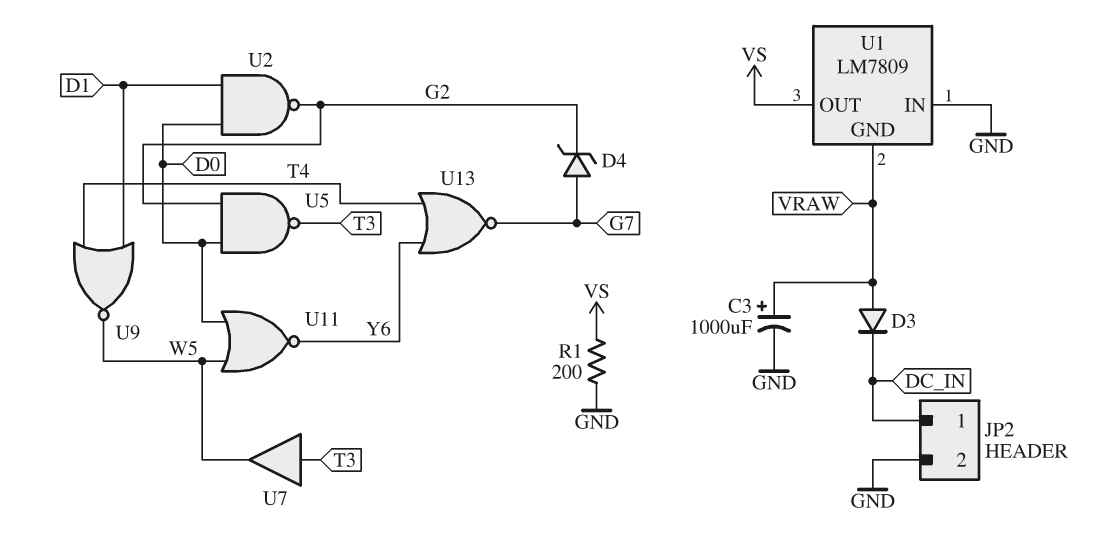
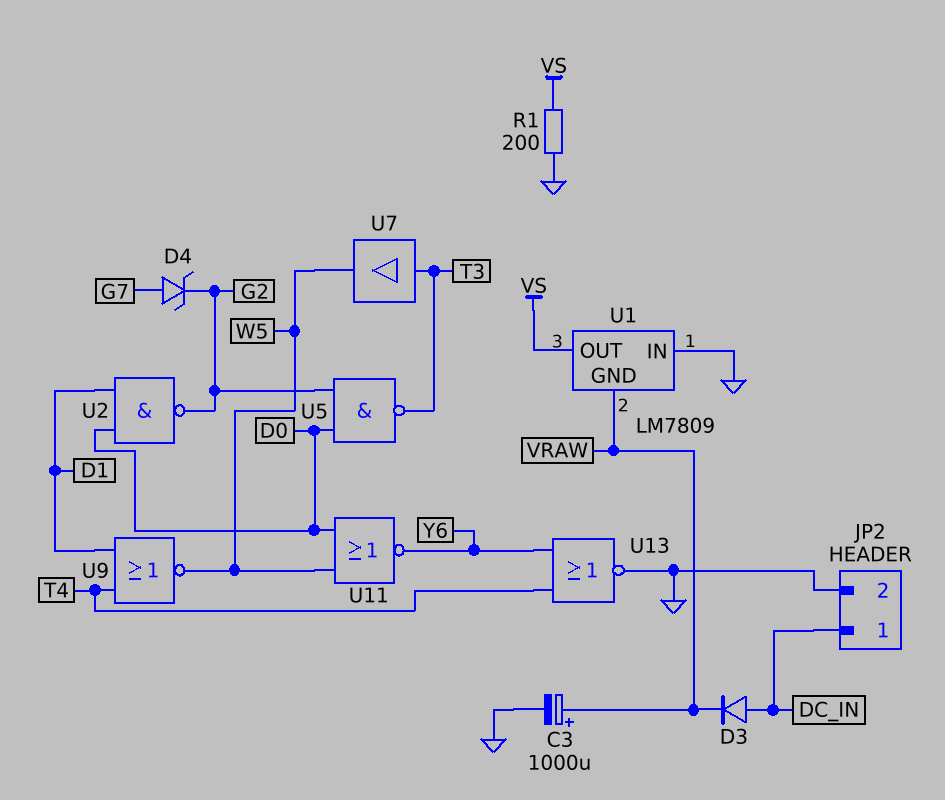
D3: diode (A VRAW, K DC_IN) -> diode (A DC_IN, K VRAW)
U13: NOR (in T4, in Y6, out G7) -> NOR (in T4, in Y6, out GND)

